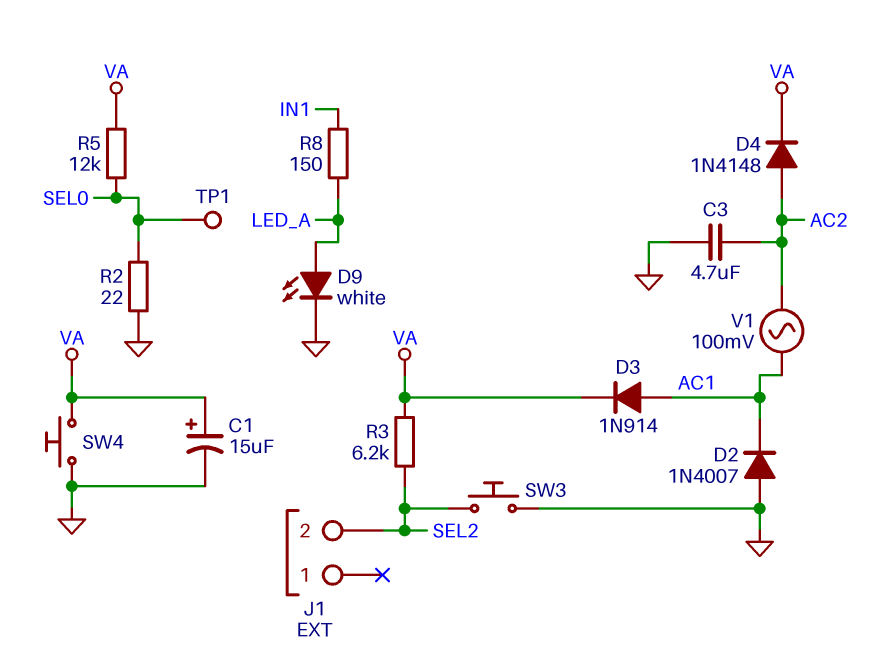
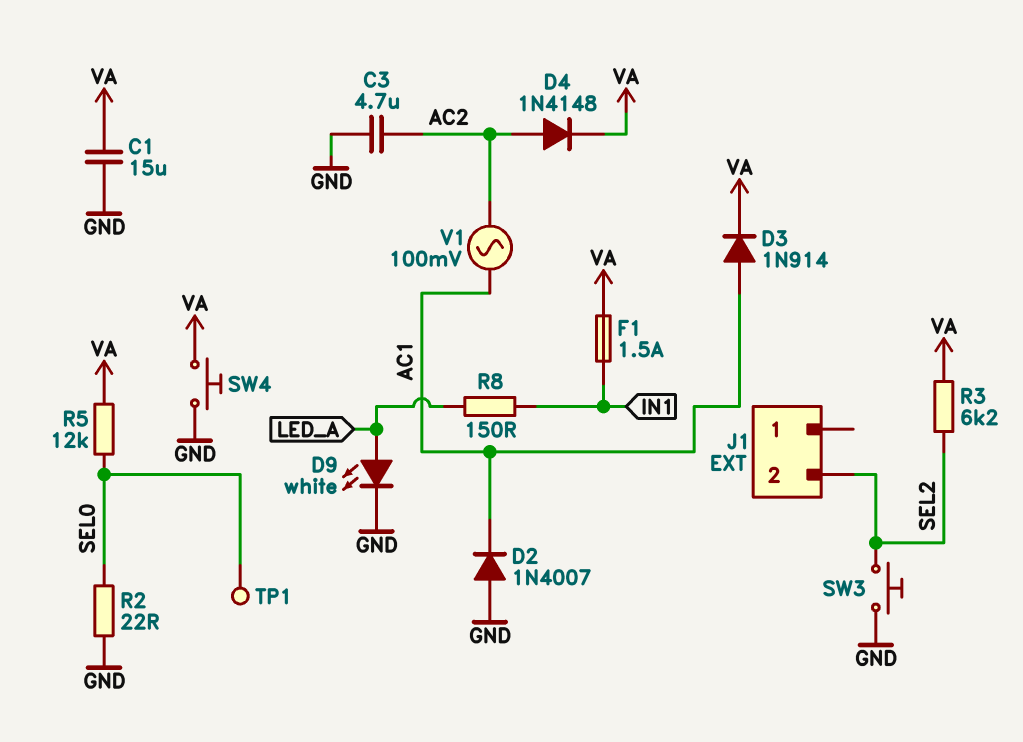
C1: 15uF (plus VA, minus GND) -> 15uF (GND, VA)
F1: none -> 1.5A (IN1, VA)

